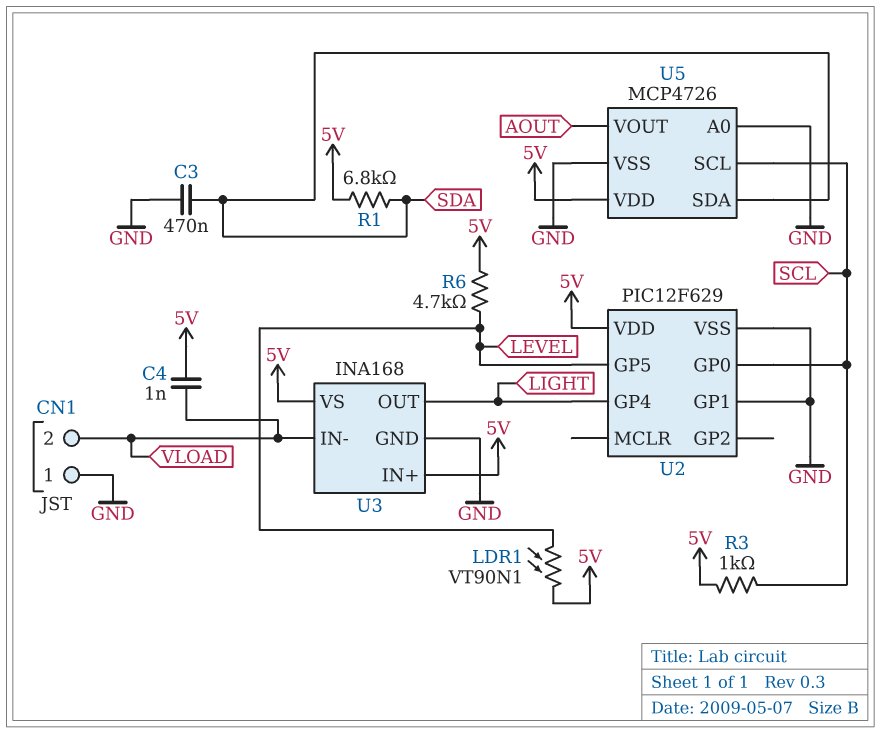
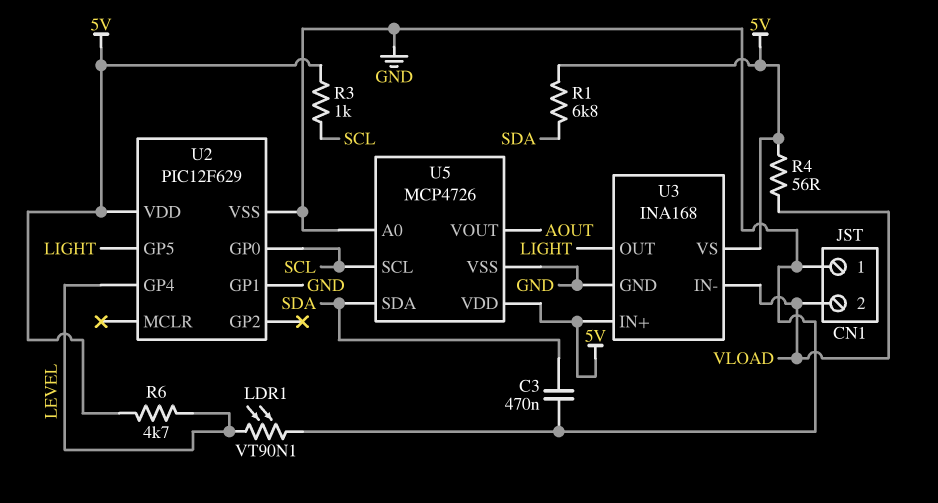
C4: 1nF (5V, VLOAD) -> none
LDR1: VT90N1 (5V, LEVEL) -> VT90N1 (GND, LEVEL)
R4: none -> 56 (5V, VLOAD)
U2 pin GP4: LIGHT -> LEVEL
U2 pin GP5: LEVEL -> LIGHT

